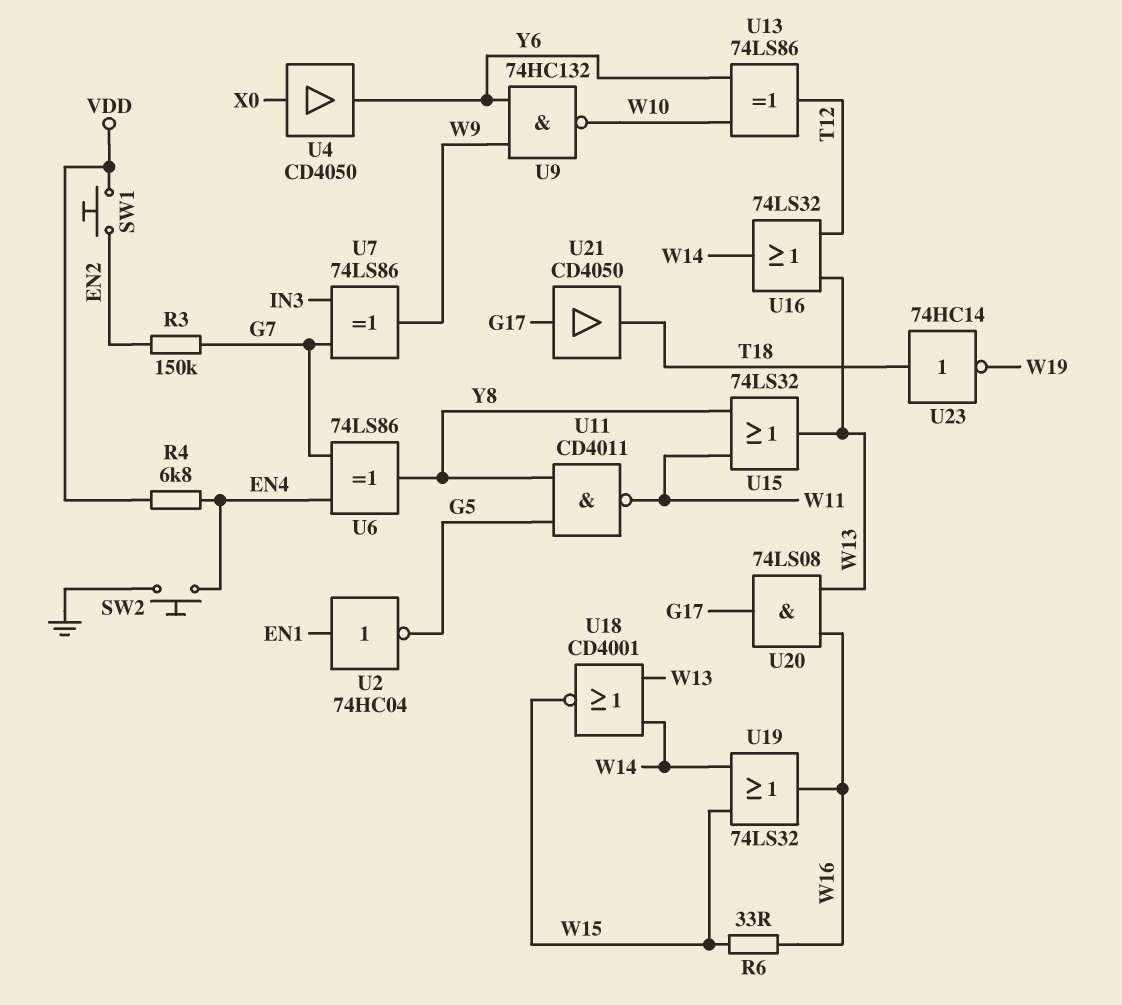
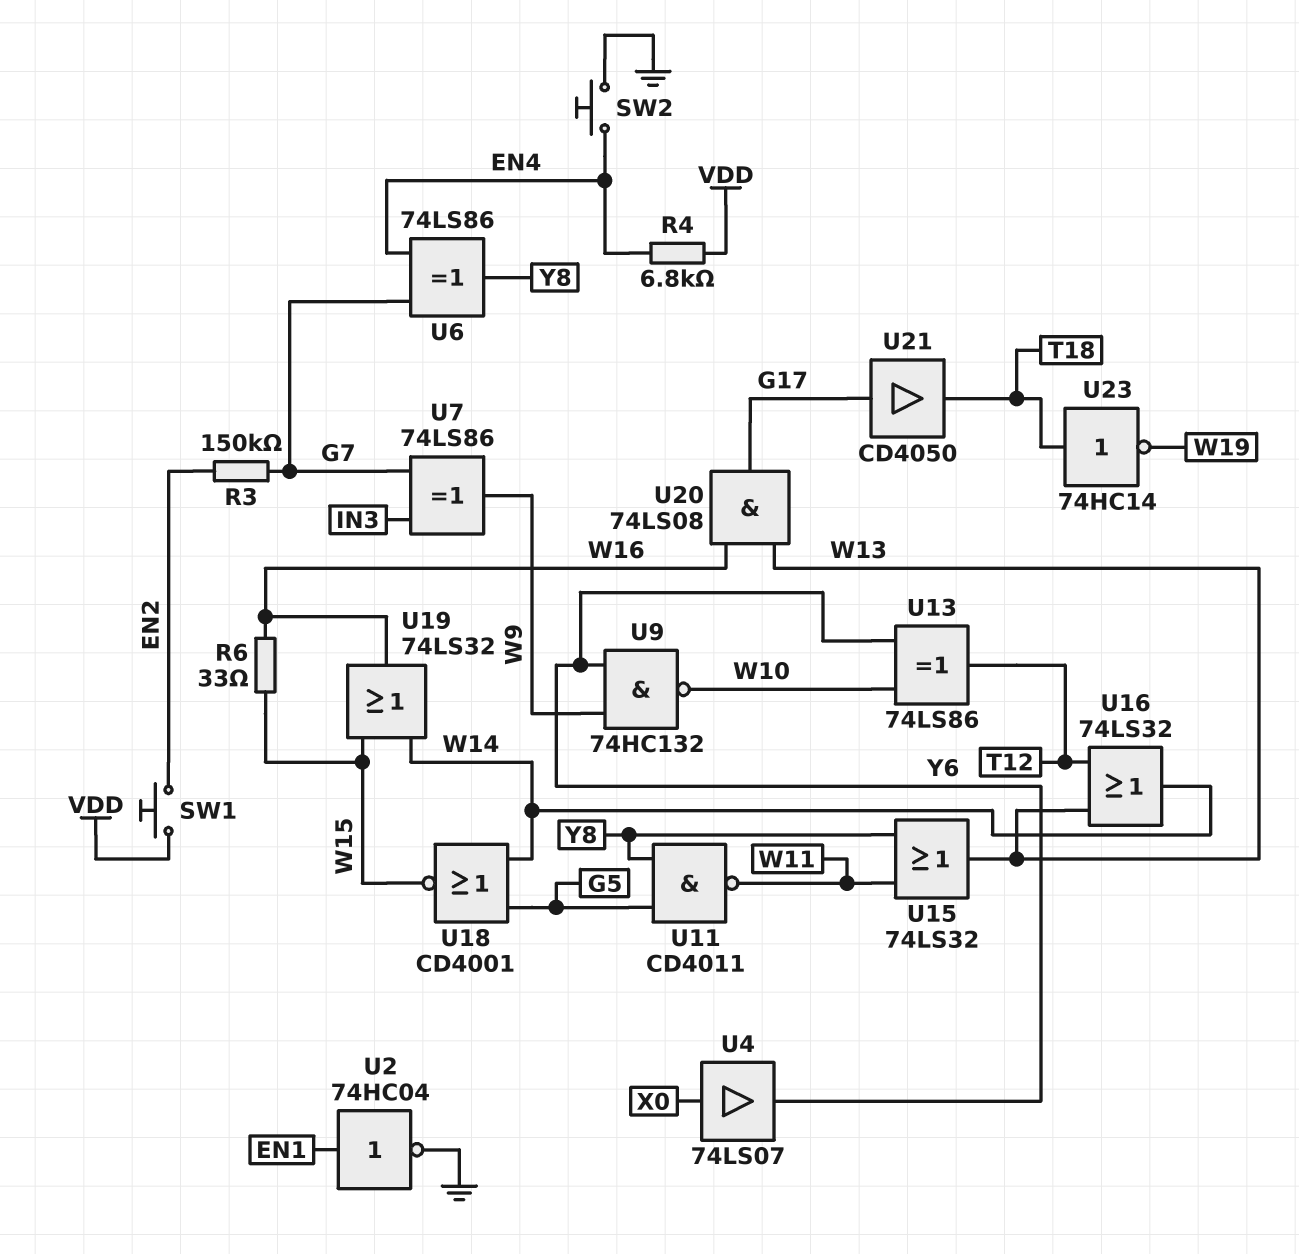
U2: NOT 74HC04 (in EN1, out G5) -> NOT 74HC04 (in EN1, out GND)
U4: buffer CD4050 (in X0, out Y6) -> buffer 74LS07 (in X0, out Y6)
U18: NOR CD4001 (in W13, in W14, out W15) -> NOR CD4001 (in G5, in W14, out W15)

